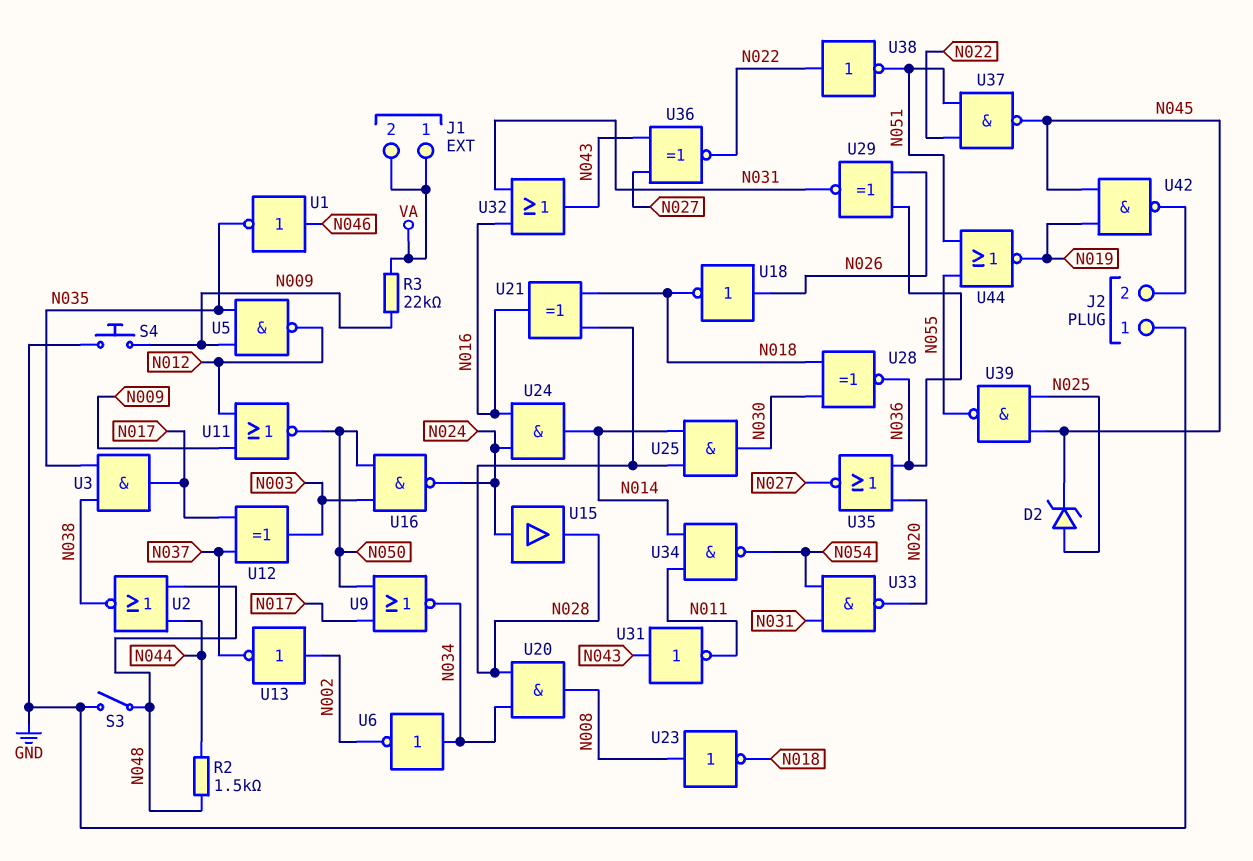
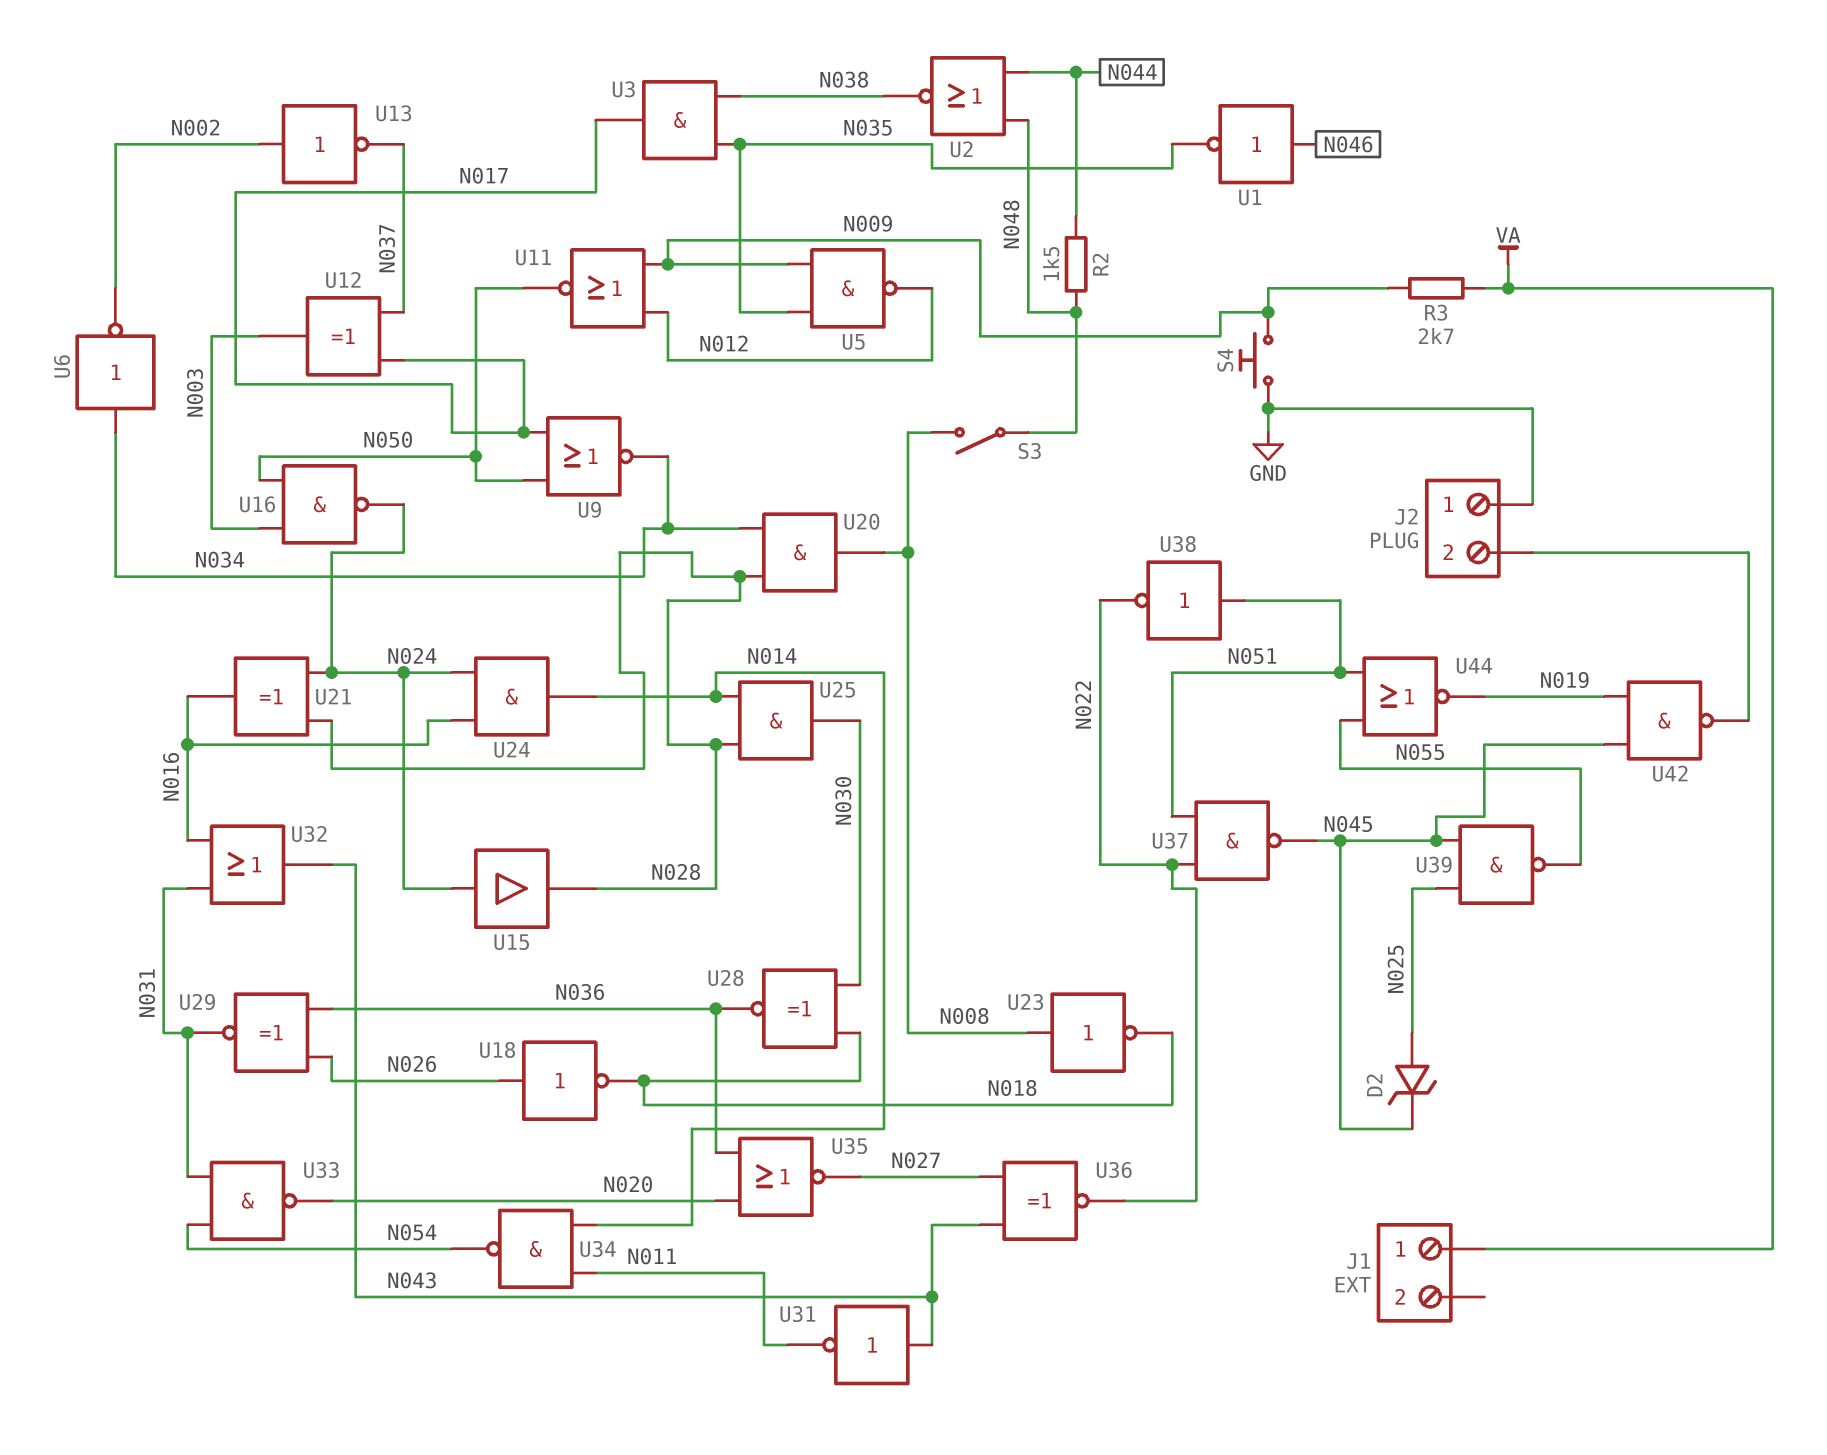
J1 pin 2: VA -> none
R3: 22k (N009, VA) -> 2.7k (N009, VA)
S3: switch (GND, N048) -> switch (N008, N048)
U21: XOR (in N018, in N028, out N016) -> XOR (in N024, in N028, out N016)
U38: NOT (in N022, out N051) -> NOT (in N051, out N022)

